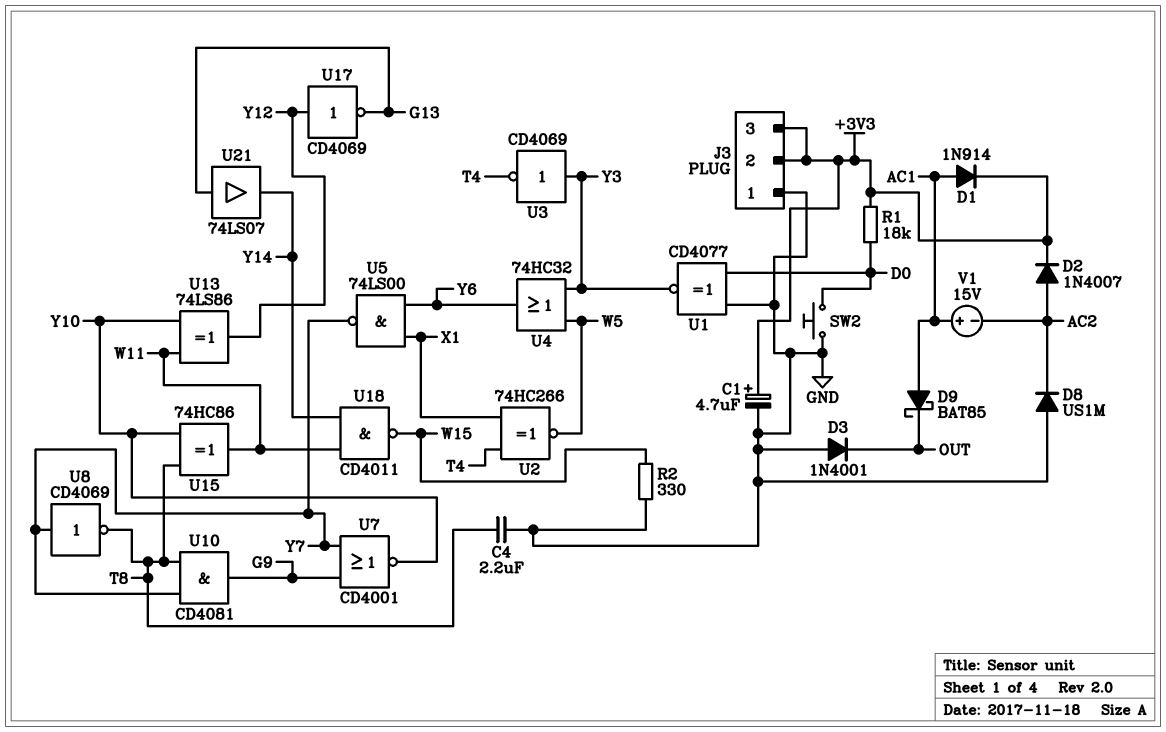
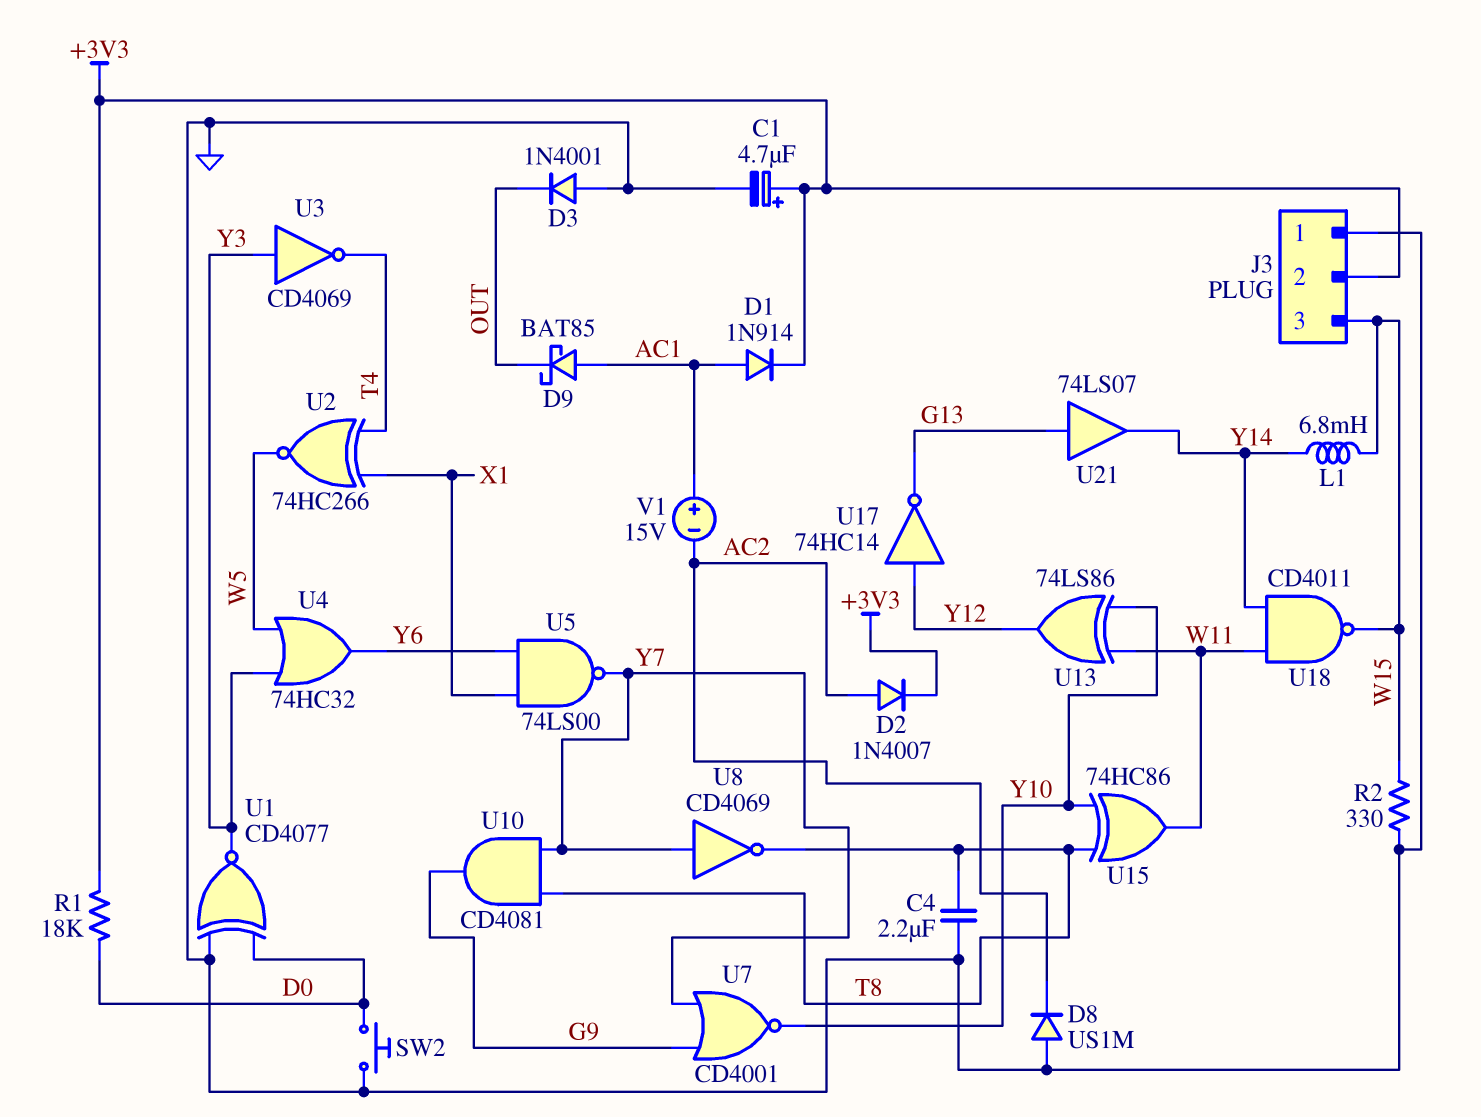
J3 pin 3: +3V3 -> W15
L1: none -> 6.8mH (W15, Y14)
U17: NOT CD4069 (in Y12, out G13) -> NOT 74HC14 (in Y12, out G13)

